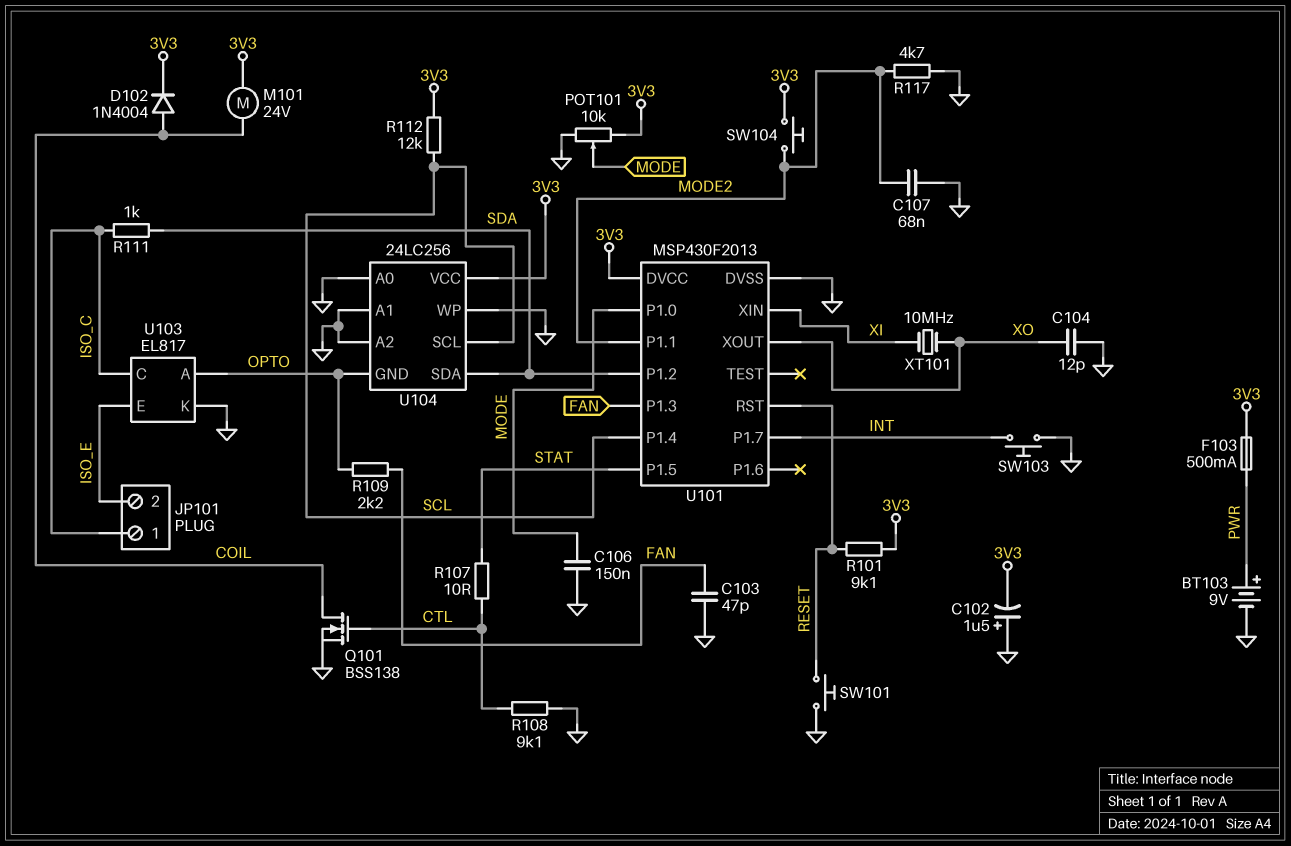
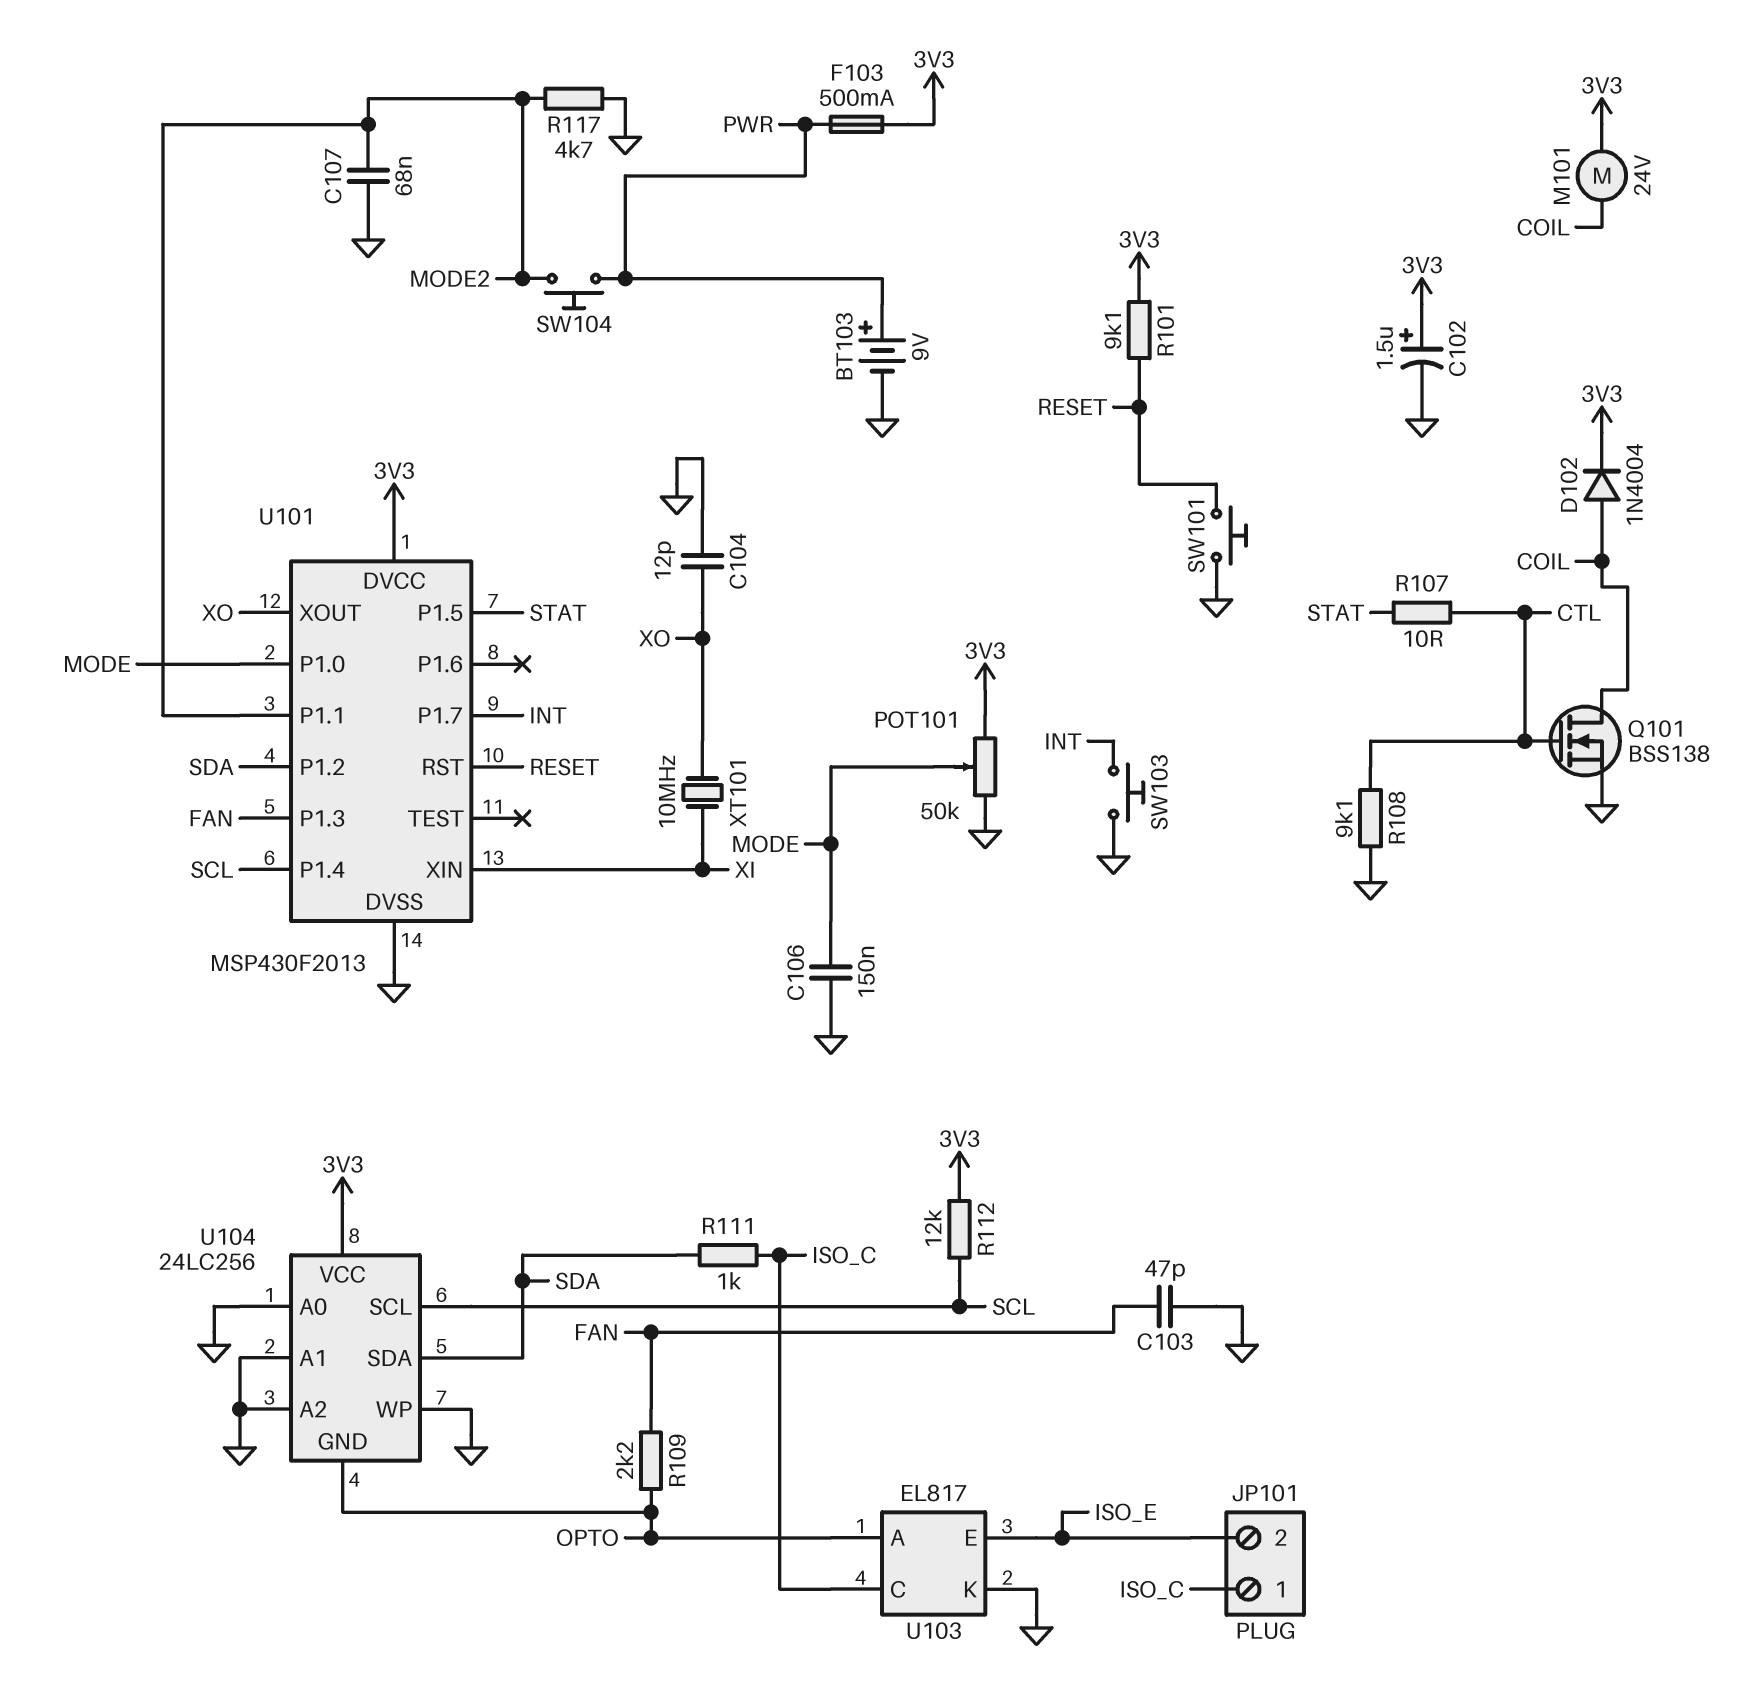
C102: 1.5uF (plus GND, minus 3V3) -> 1.5uF (plus 3V3, minus GND)
POT101: 10k (3V3, GND, wiper MODE) -> 50k (3V3, GND, wiper MODE)
SW104: button (3V3, MODE2) -> button (MODE2, PWR)

